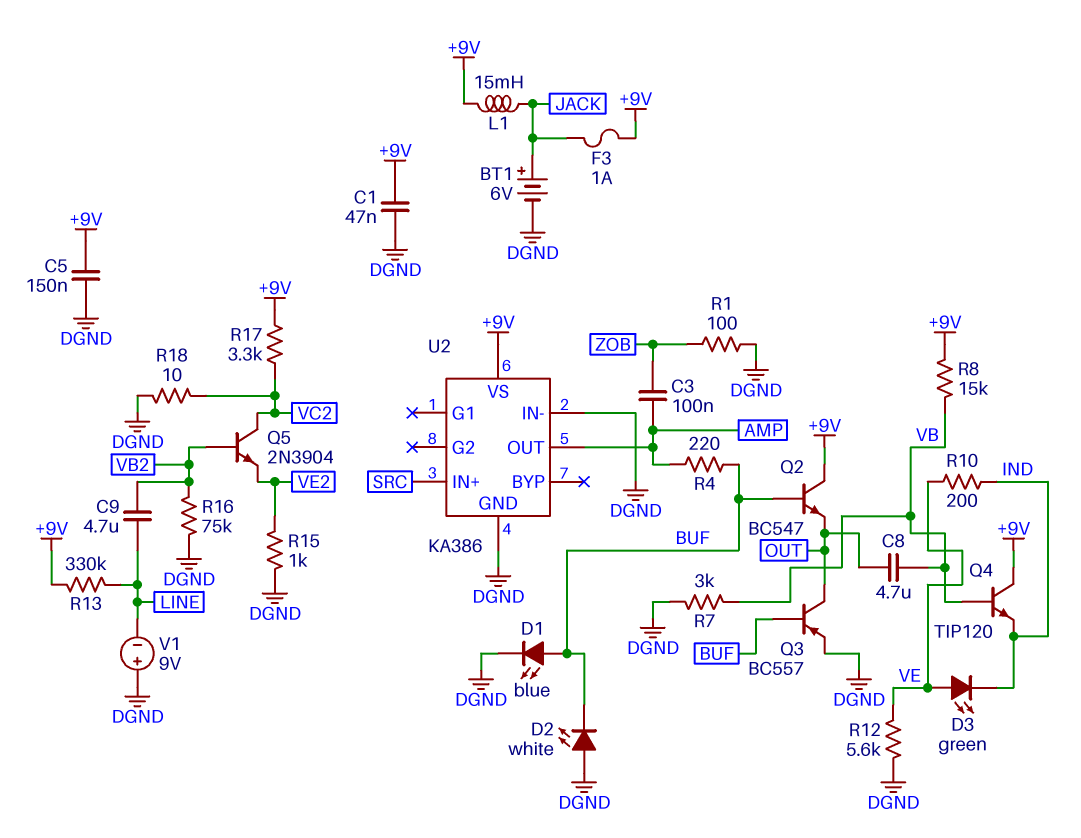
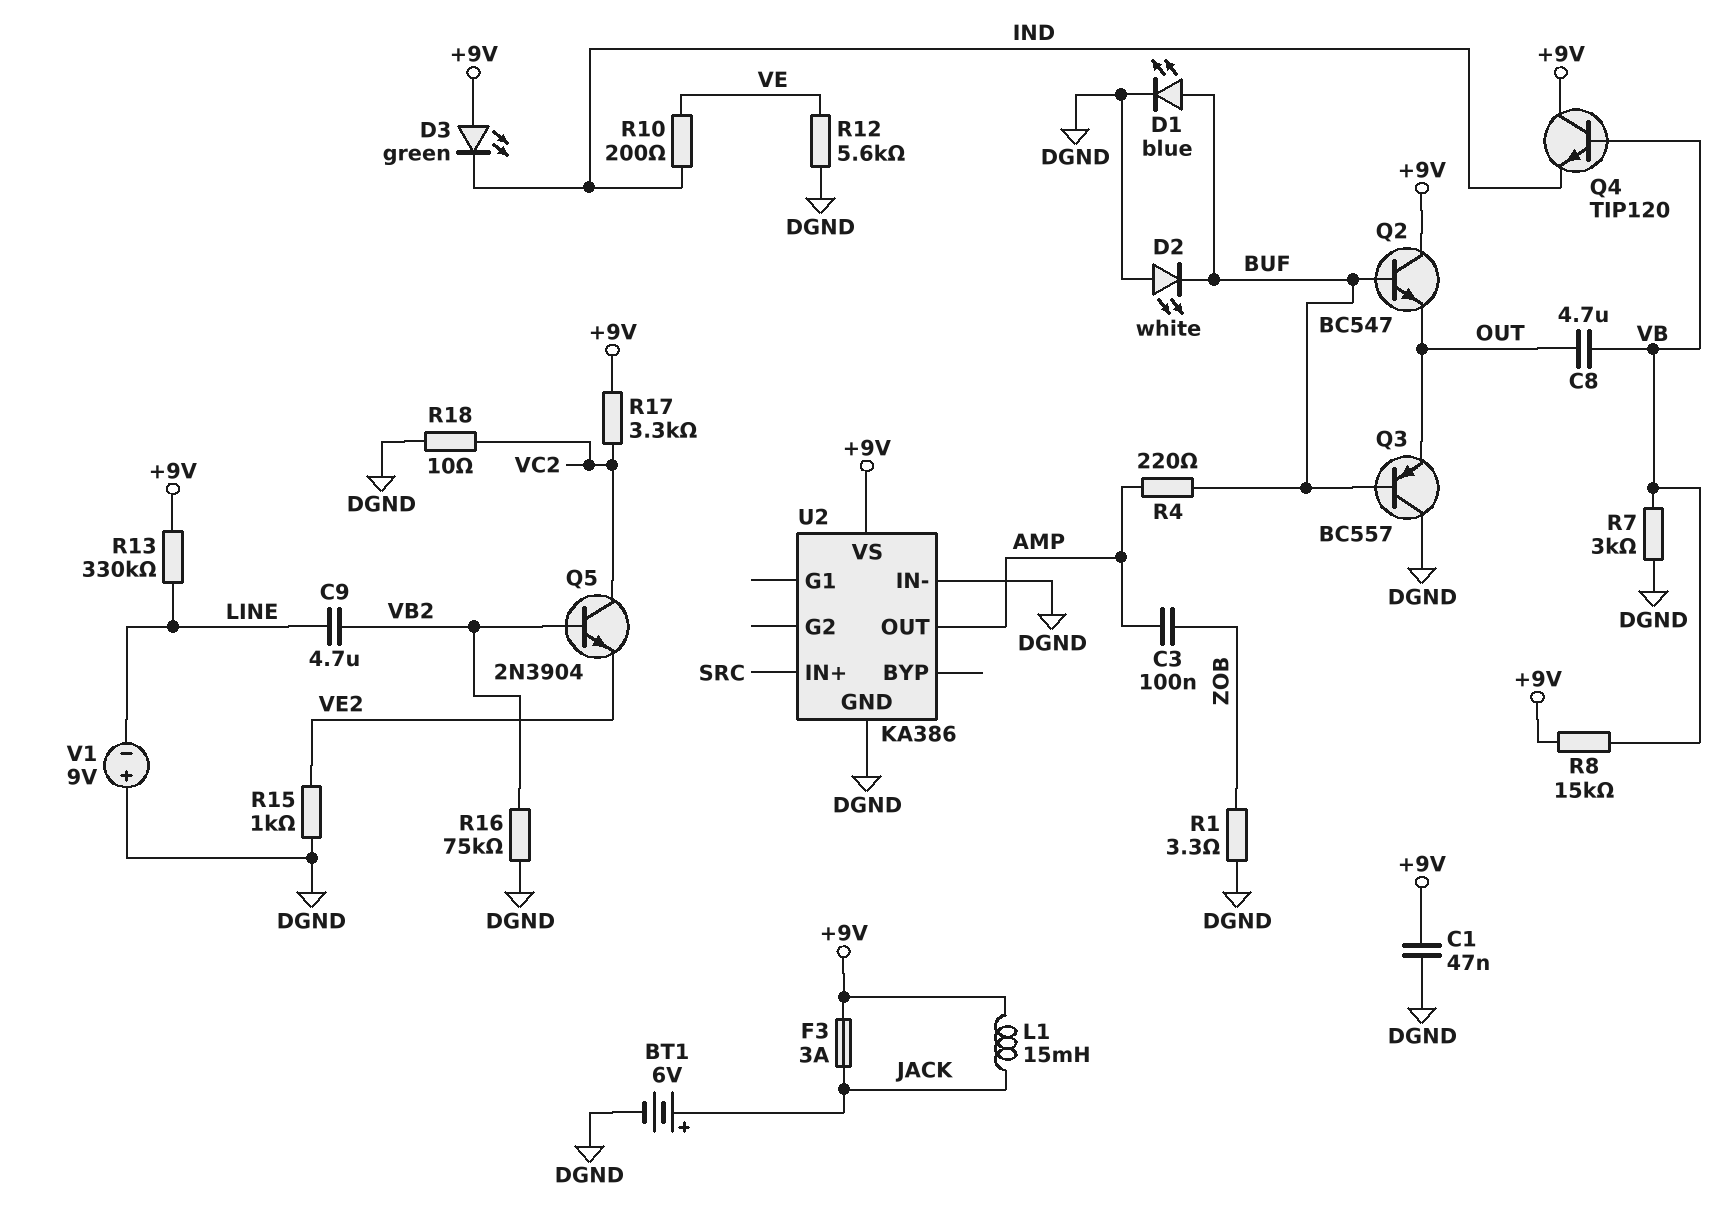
C5: 150nF (+9V, DGND) -> none
D3: LED green (A VE, K IND) -> LED green (A +9V, K IND)
F3: 1A (+9V, JACK) -> 3A (+9V, JACK)
Q3: PNP BC557 (B BUF, C OUT, E DGND) -> PNP BC557 (B BUF, C DGND, E OUT)
R1: 100 (DGND, ZOB) -> 3.3 (DGND, ZOB)

